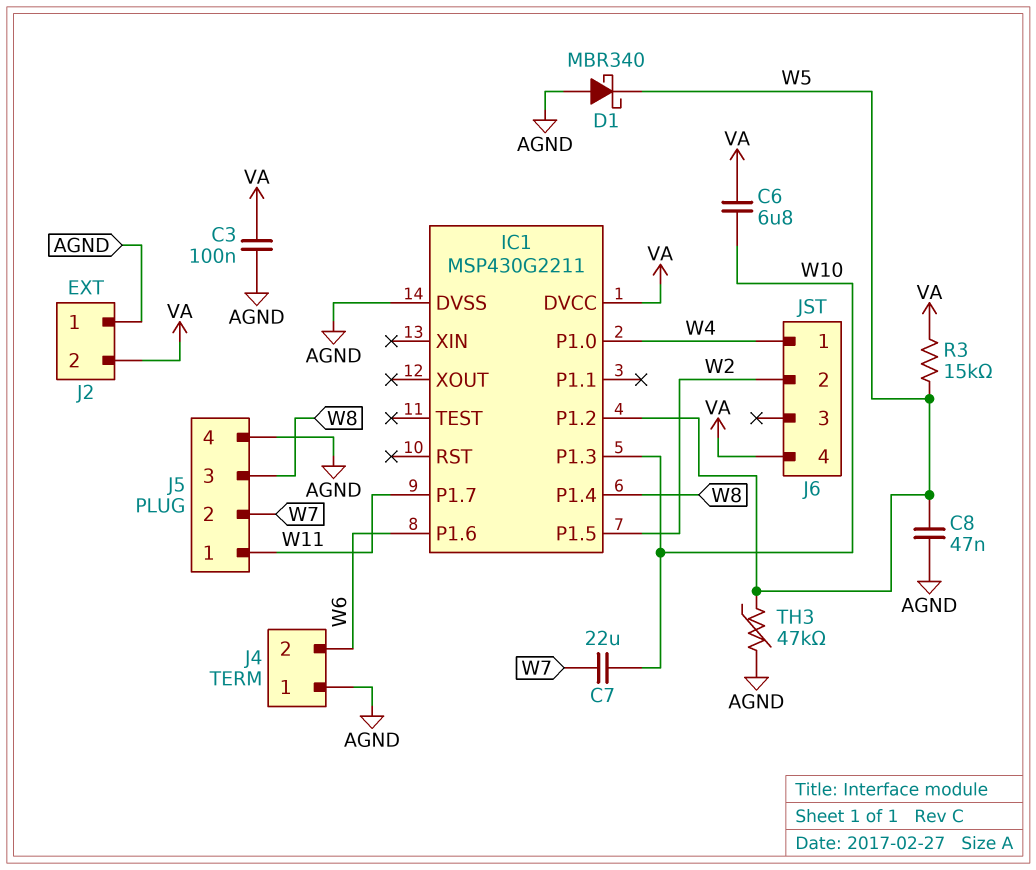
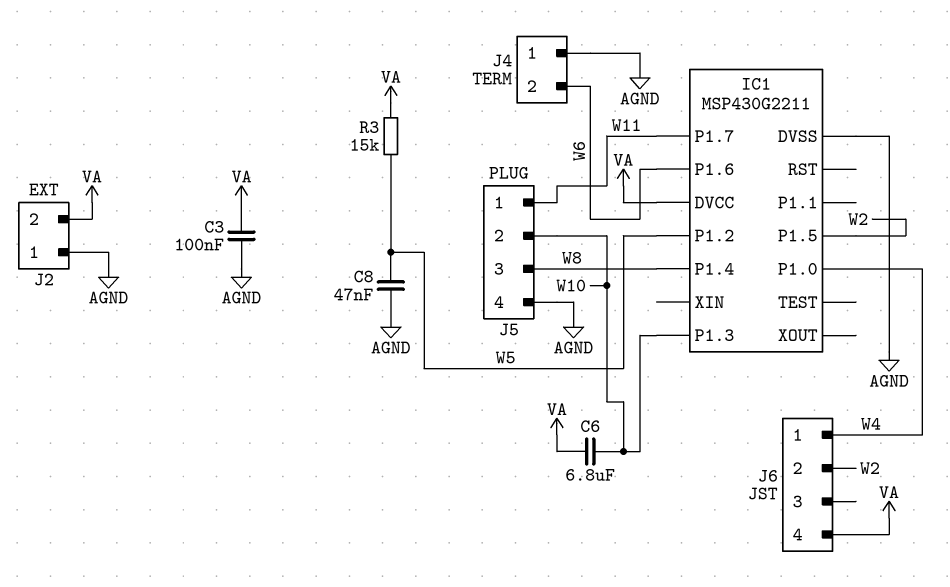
C7: 22uF (W7, W10) -> none
D1: schottky MBR340 (A AGND, K W5) -> none
J5 pin 2: W7 -> W10
TH3: 47k (AGND, W5) -> none

